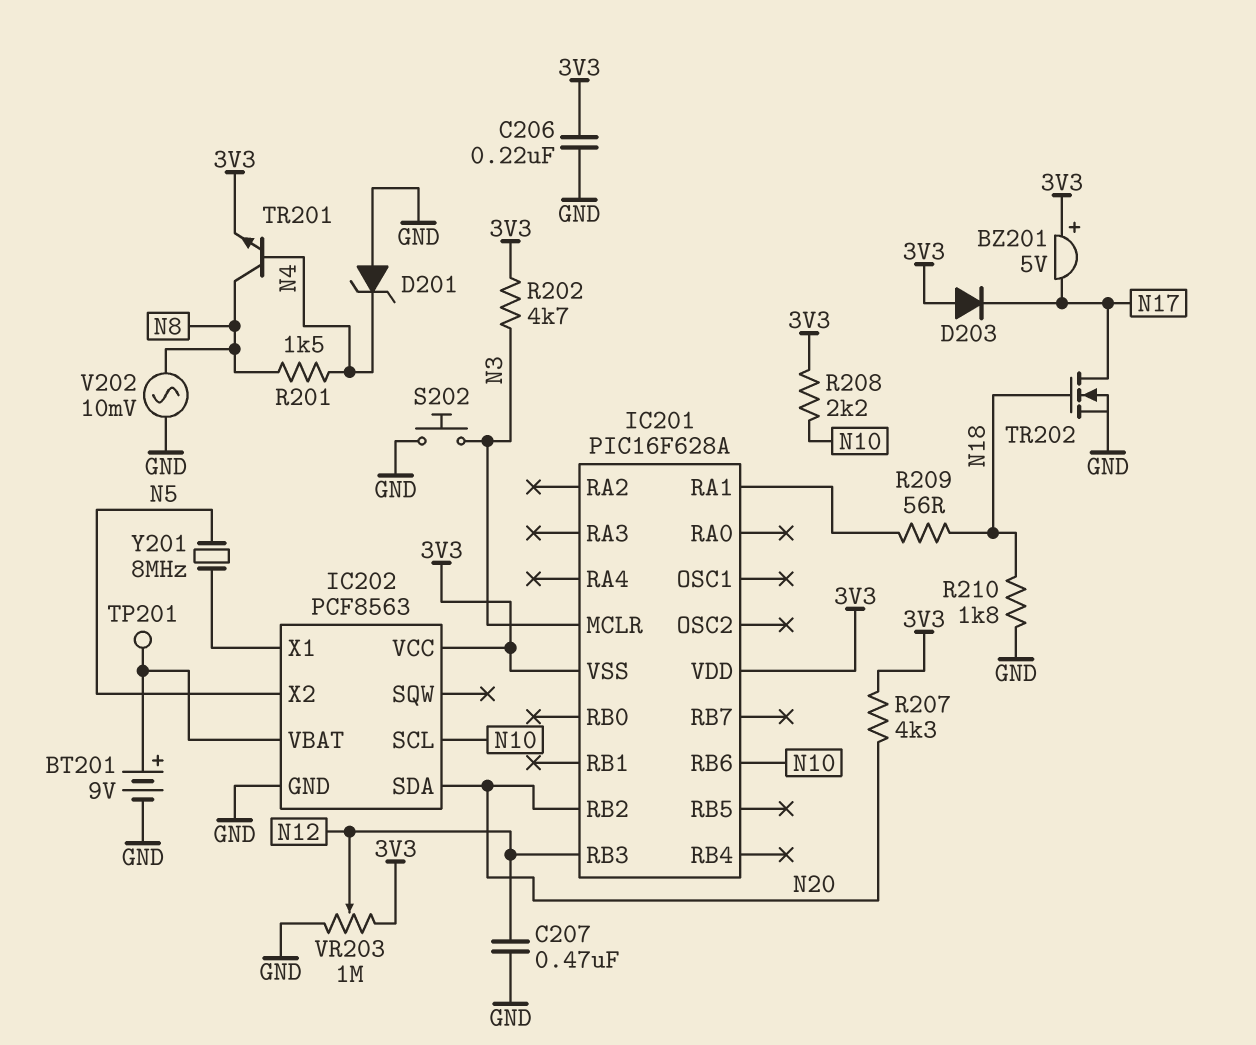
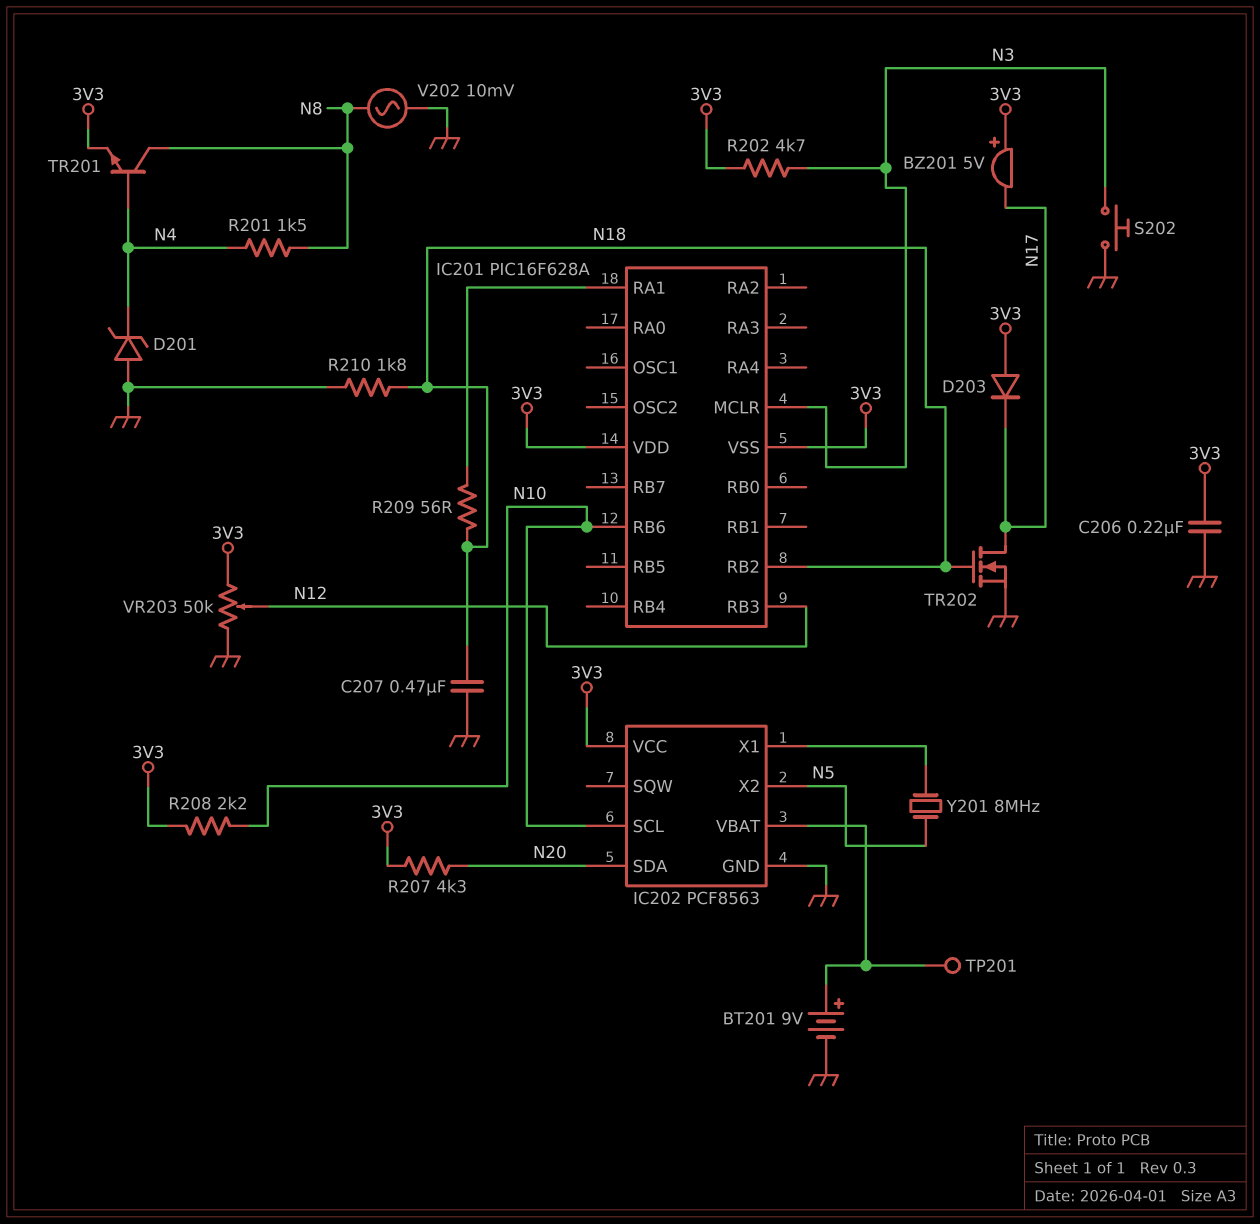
C207: 470nF (GND, N12) -> 470nF (GND, N18)
IC201 pin RB2: N20 -> N18
VR203: 1M (3V3, GND, wiper N12) -> 50k (3V3, GND, wiper N12)

